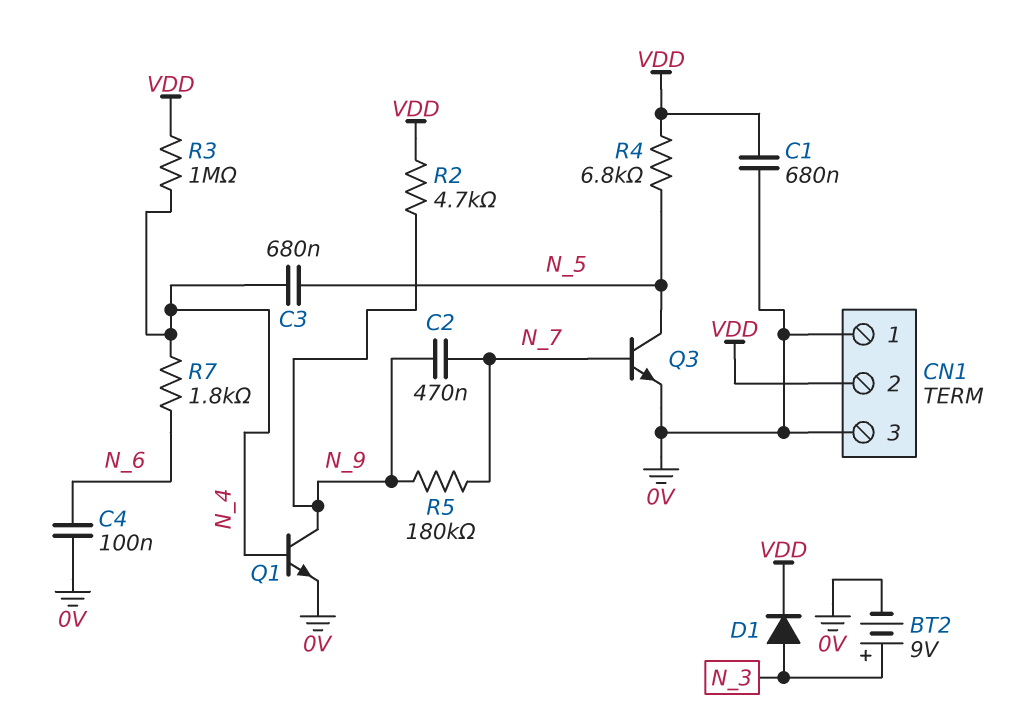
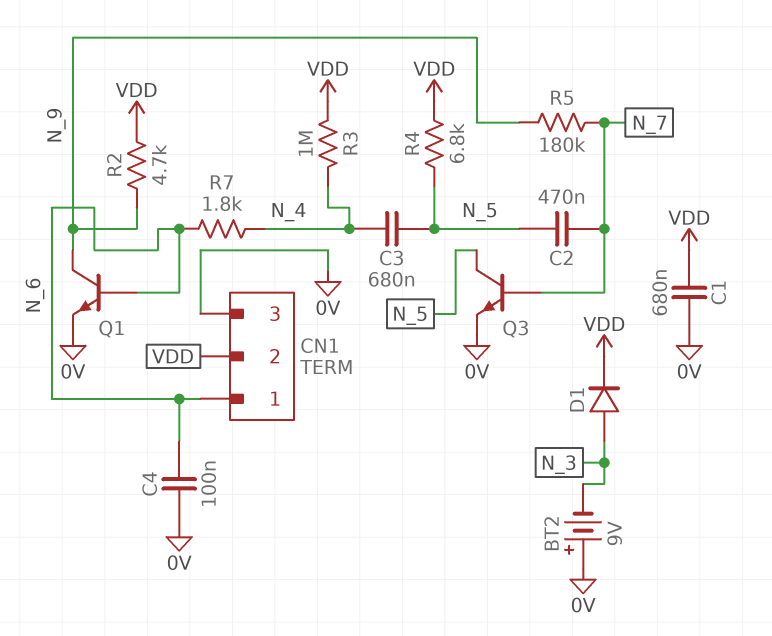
BT2: 9V (plus N_3, minus 0V) -> 9V (plus 0V, minus N_3)
C2: 470nF (N_7, N_9) -> 470nF (N_5, N_7)
CN1 pin 1: 0V -> N_6
Q1: NPN (B N_4, C N_9, E 0V) -> NPN (B N_6, C N_9, E 0V)

